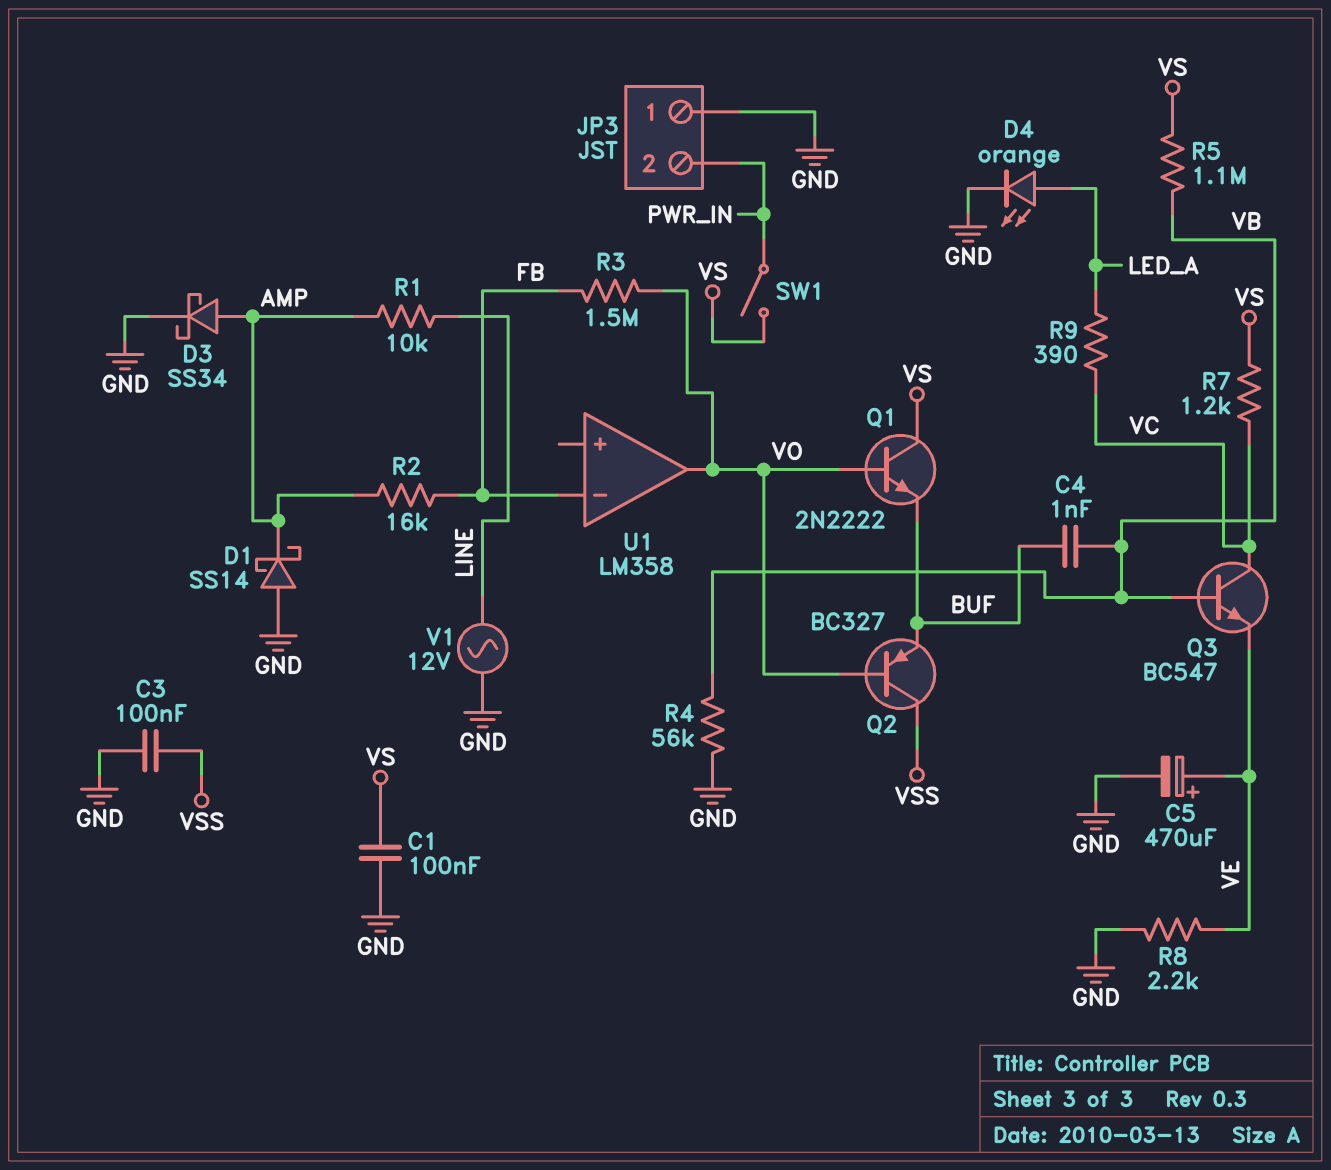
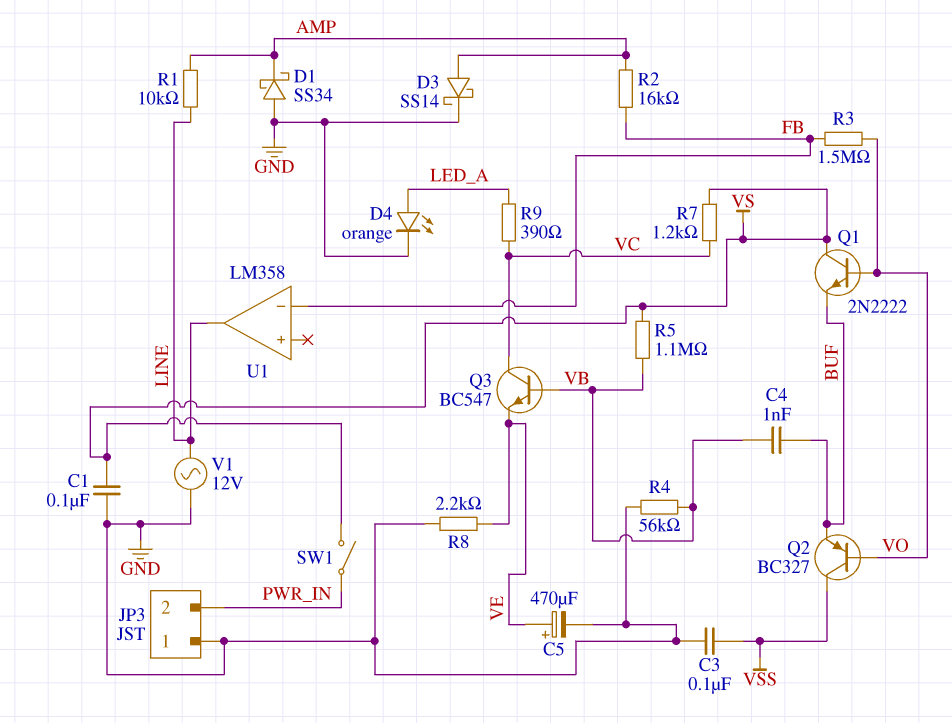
D1: schottky SS14 (A GND, K AMP) -> schottky SS34 (A GND, K AMP)
D3: schottky SS34 (A AMP, K GND) -> schottky SS14 (A AMP, K GND)
U1 pin out: VO -> LINE

